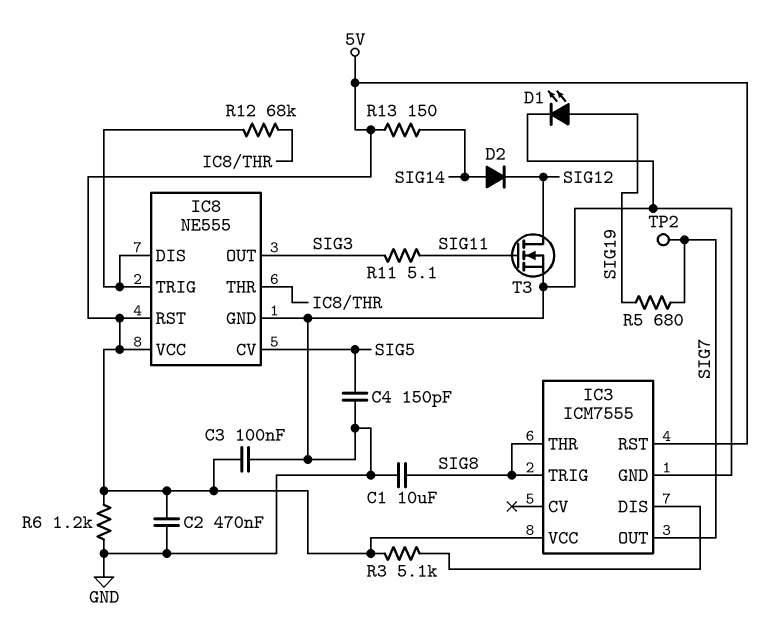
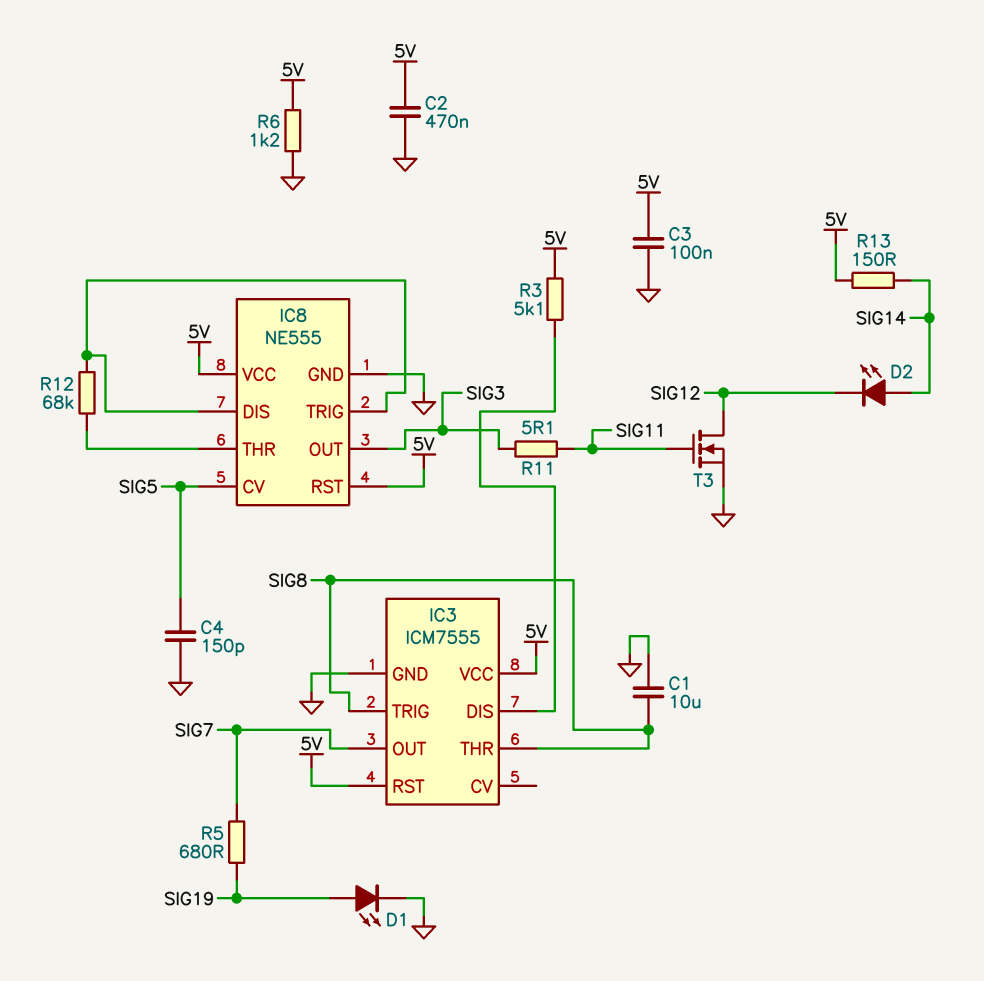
D2: diode (A SIG14, K SIG12) -> LED (A SIG14, K SIG12)
TP2: test point (SIG7) -> none

